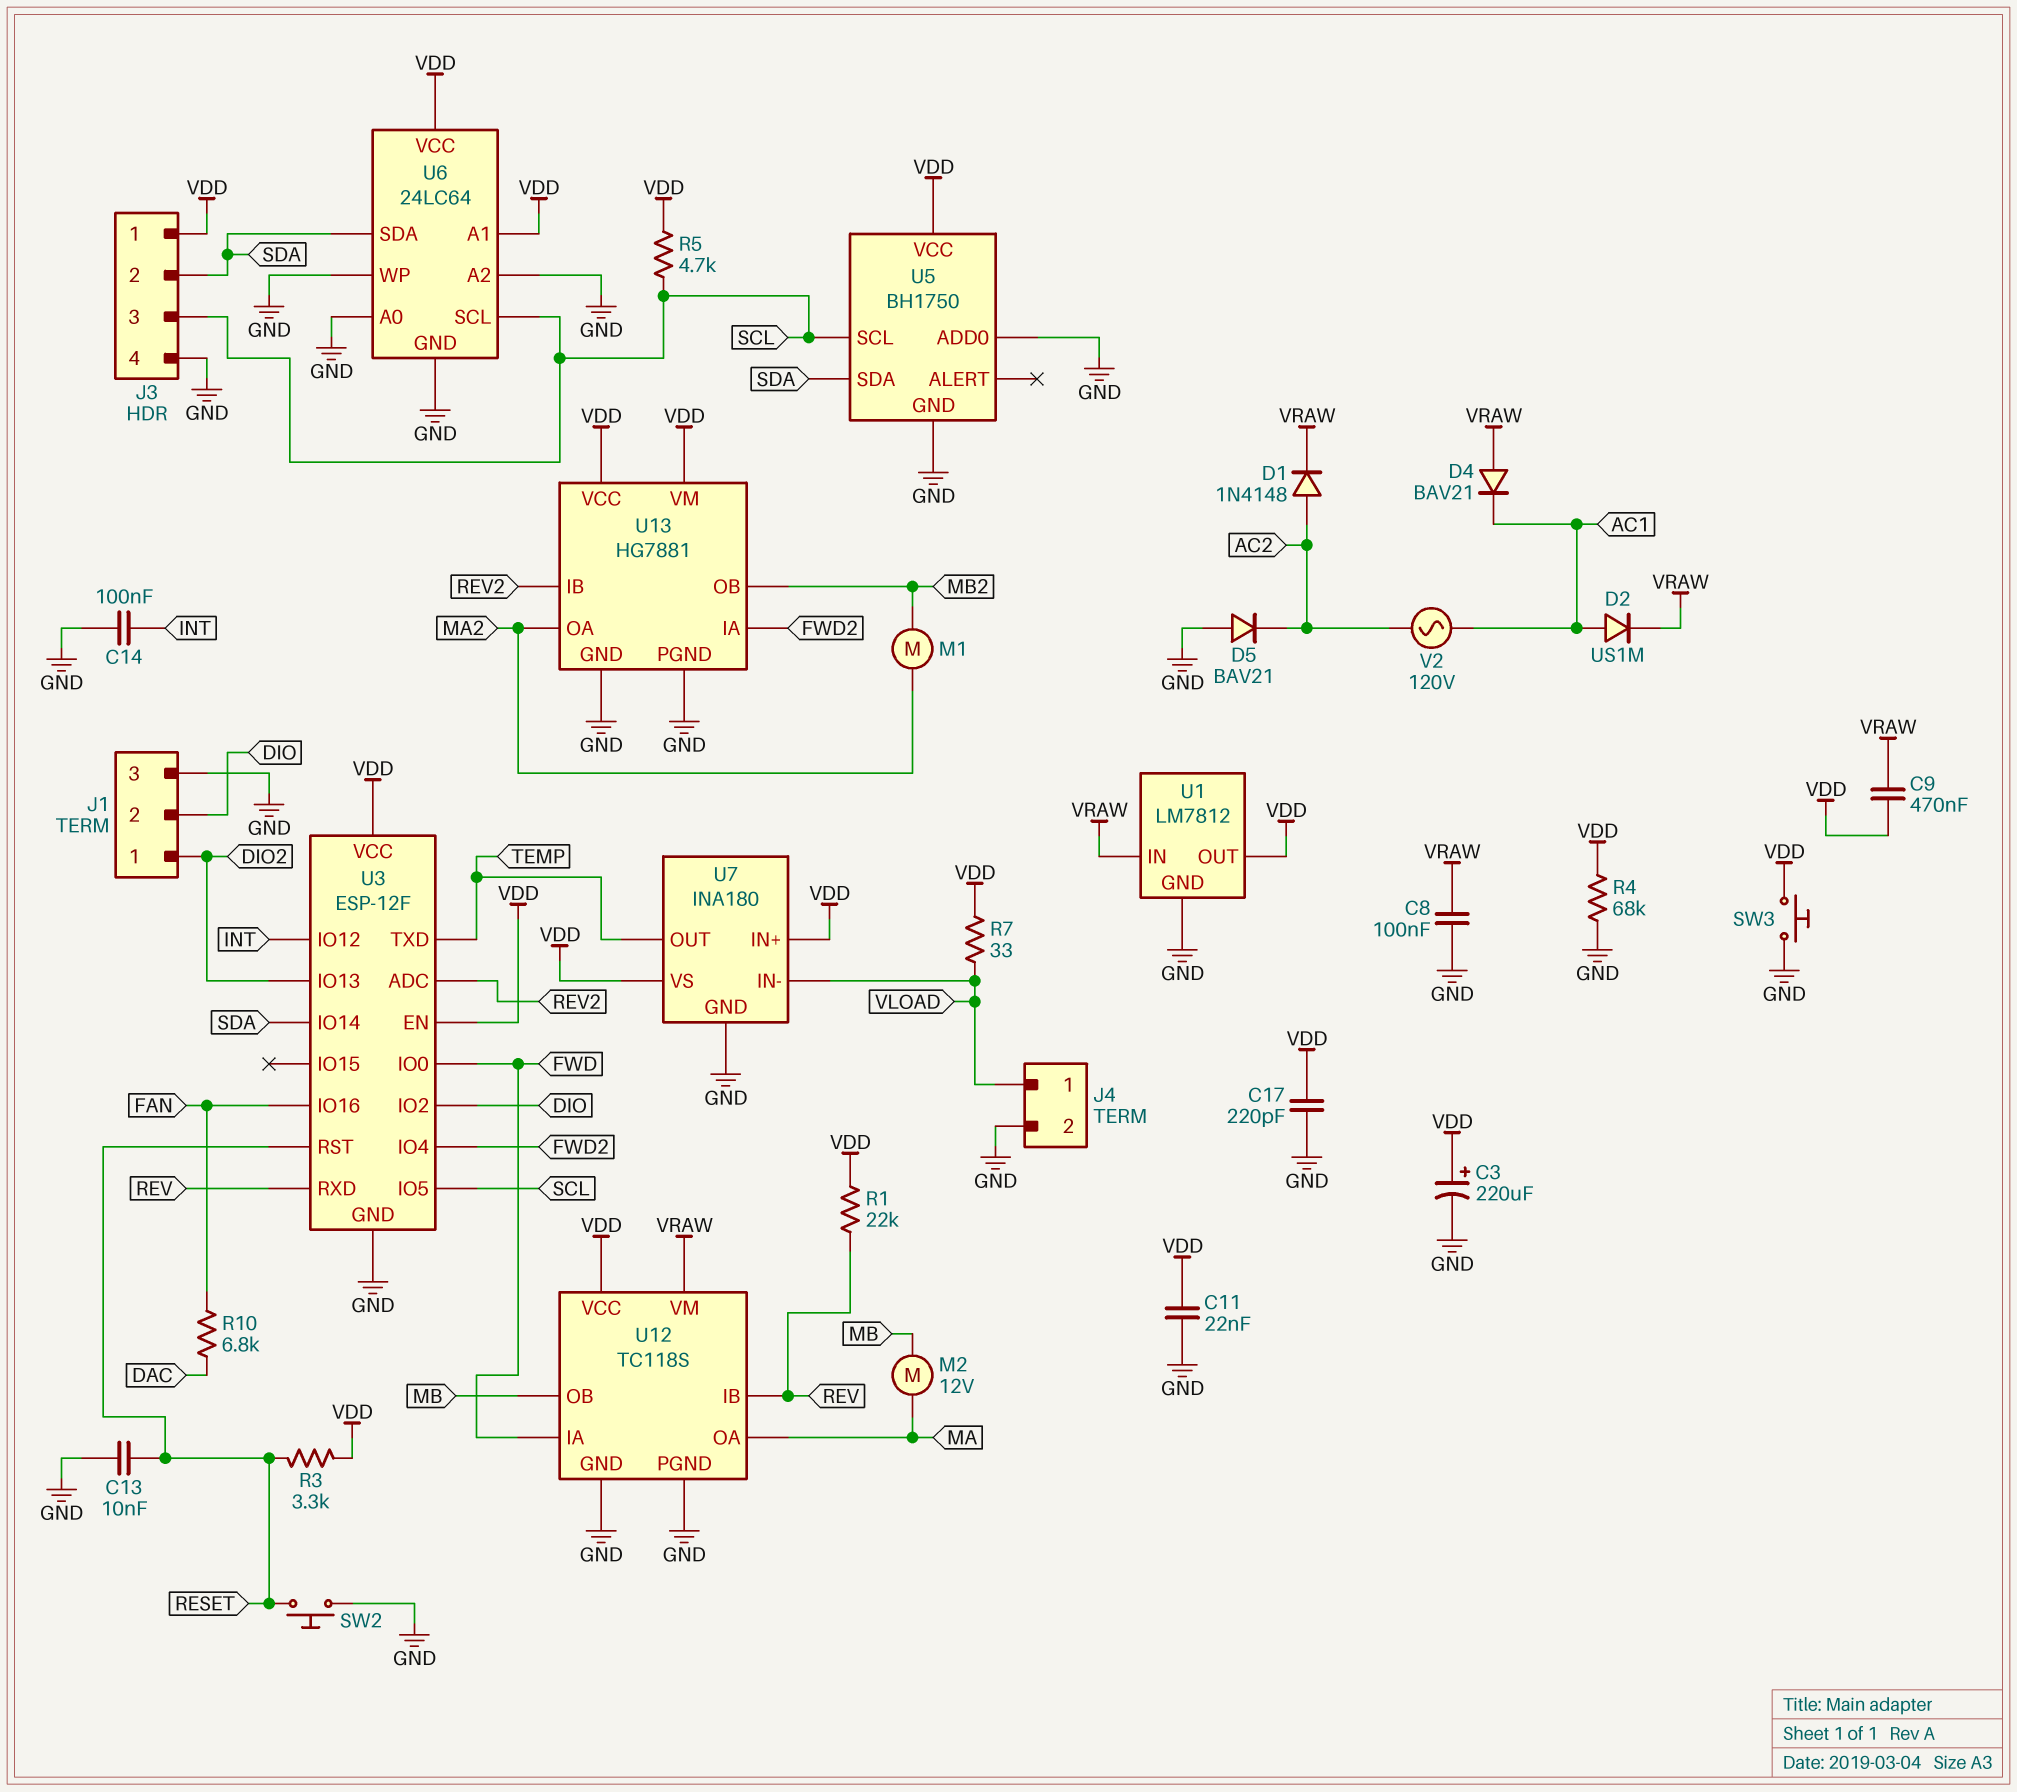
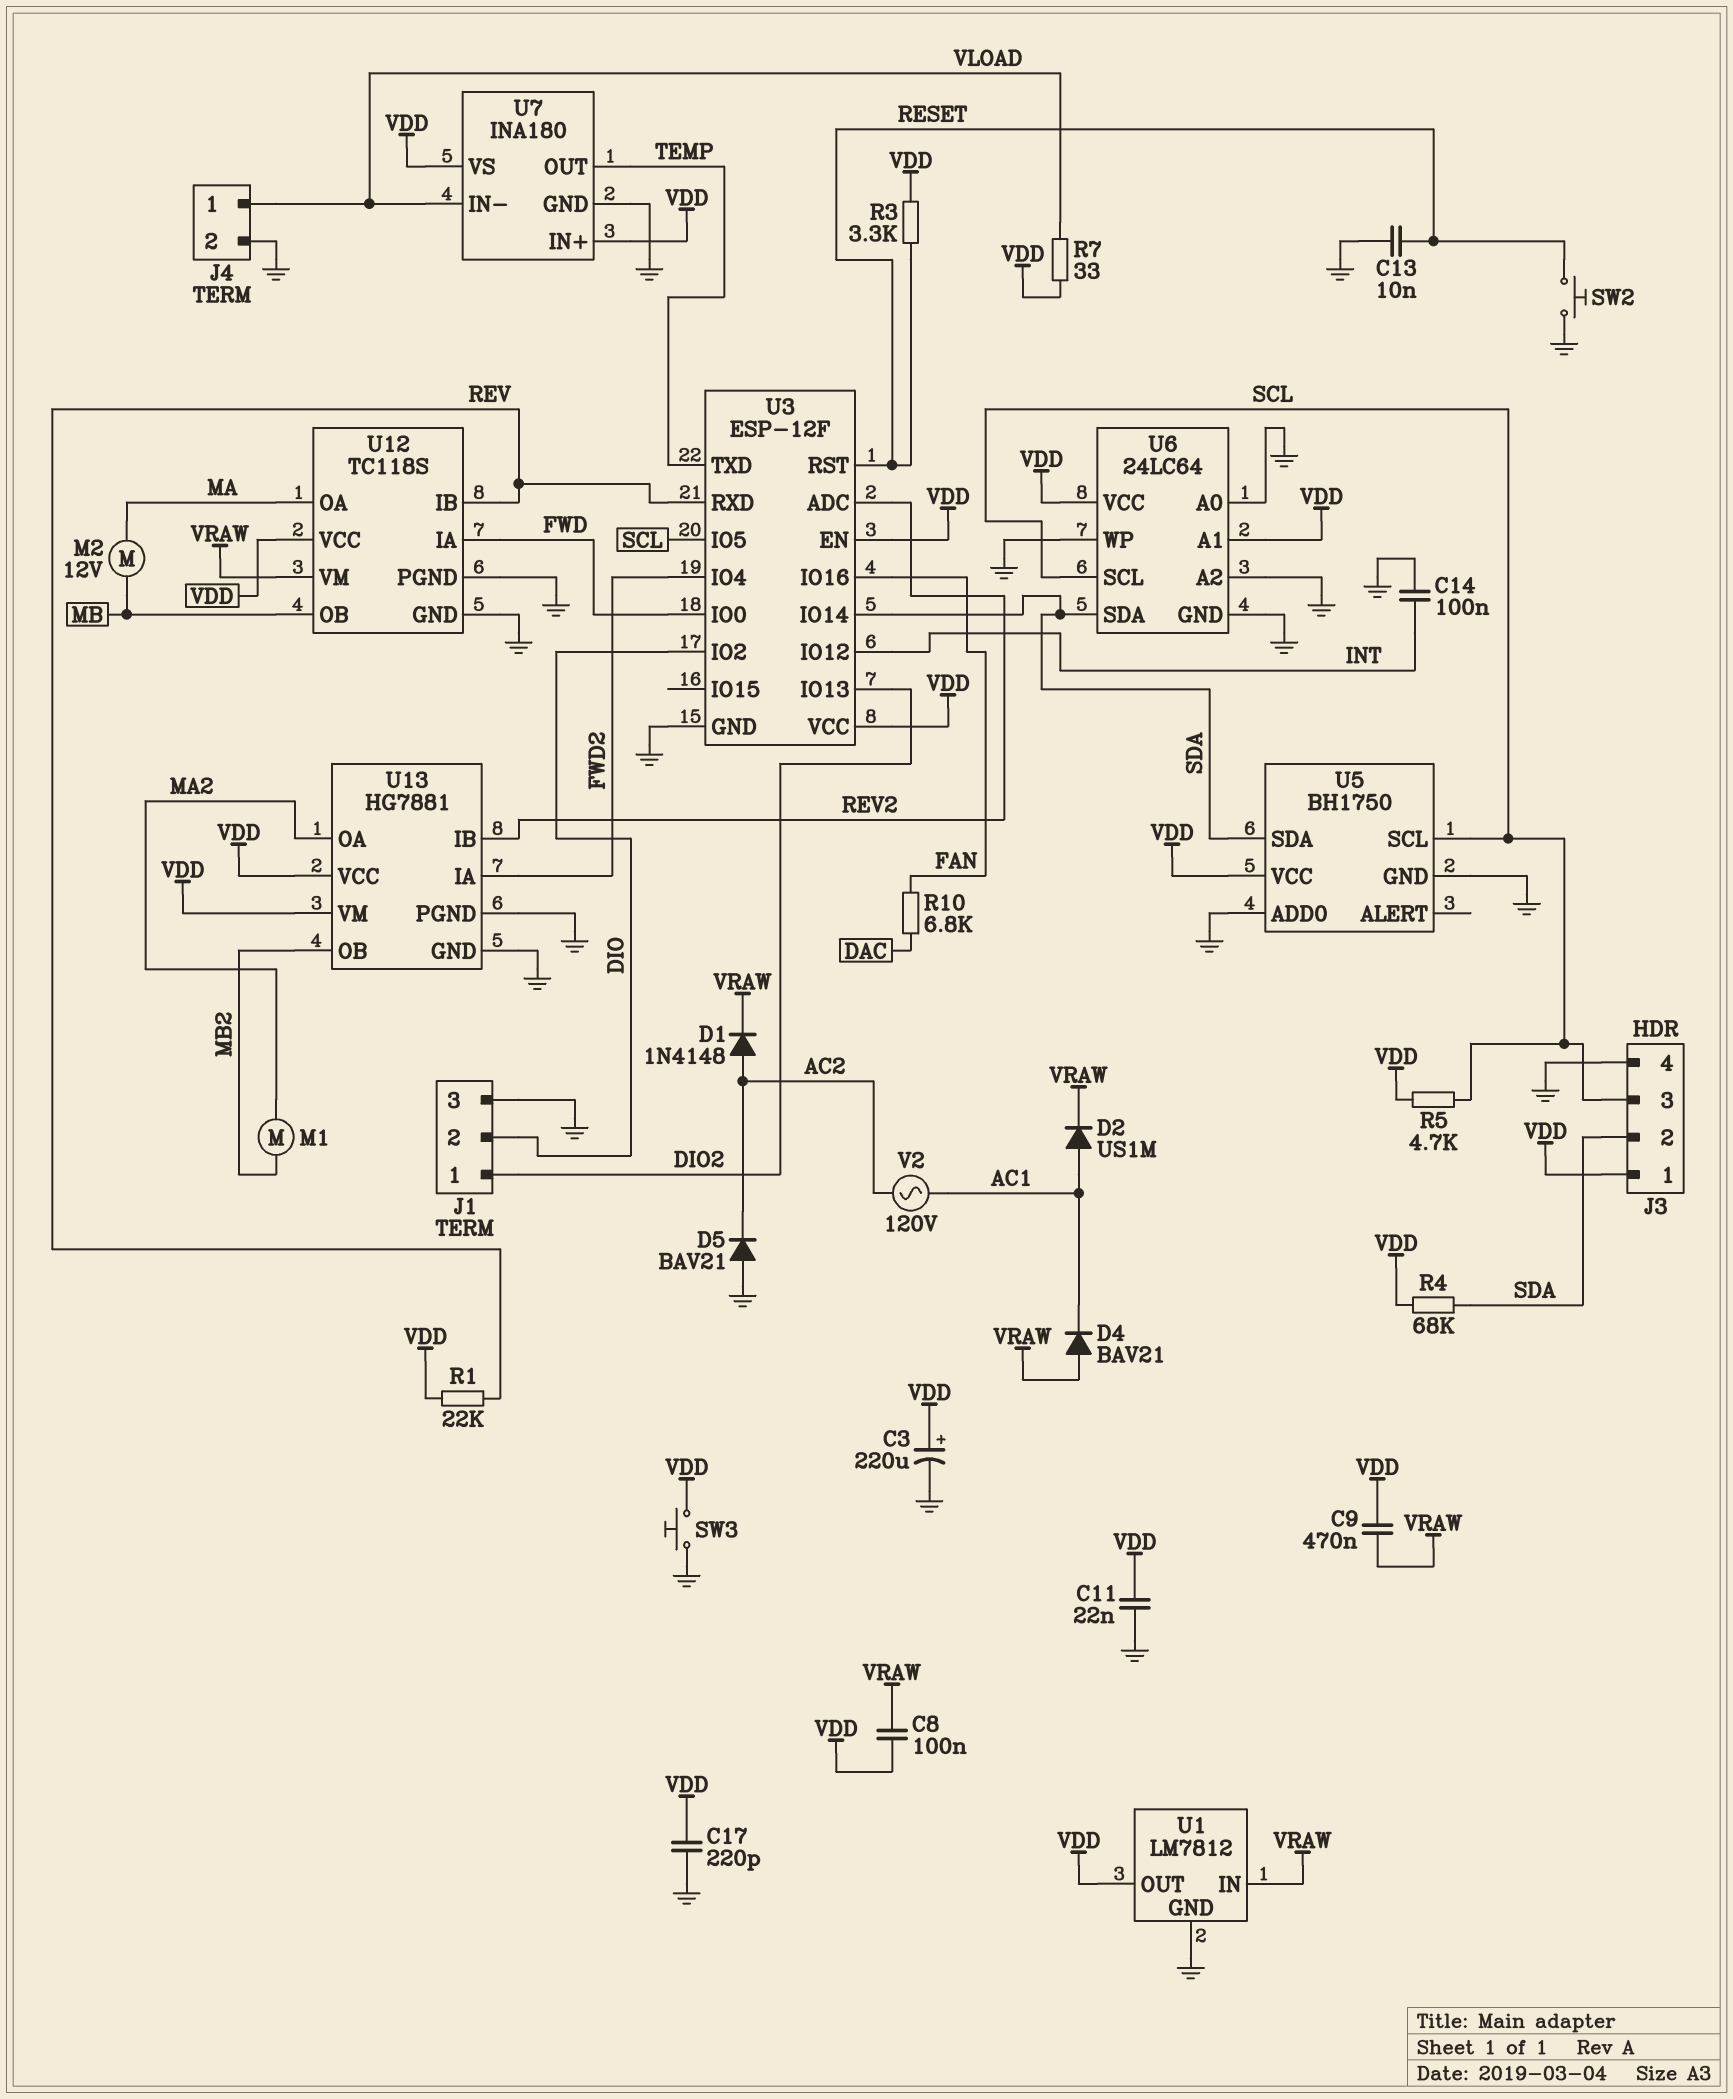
C8: 100nF (GND, VRAW) -> 100nF (VDD, VRAW)
R4: 68k (GND, VDD) -> 68k (SDA, VDD)

